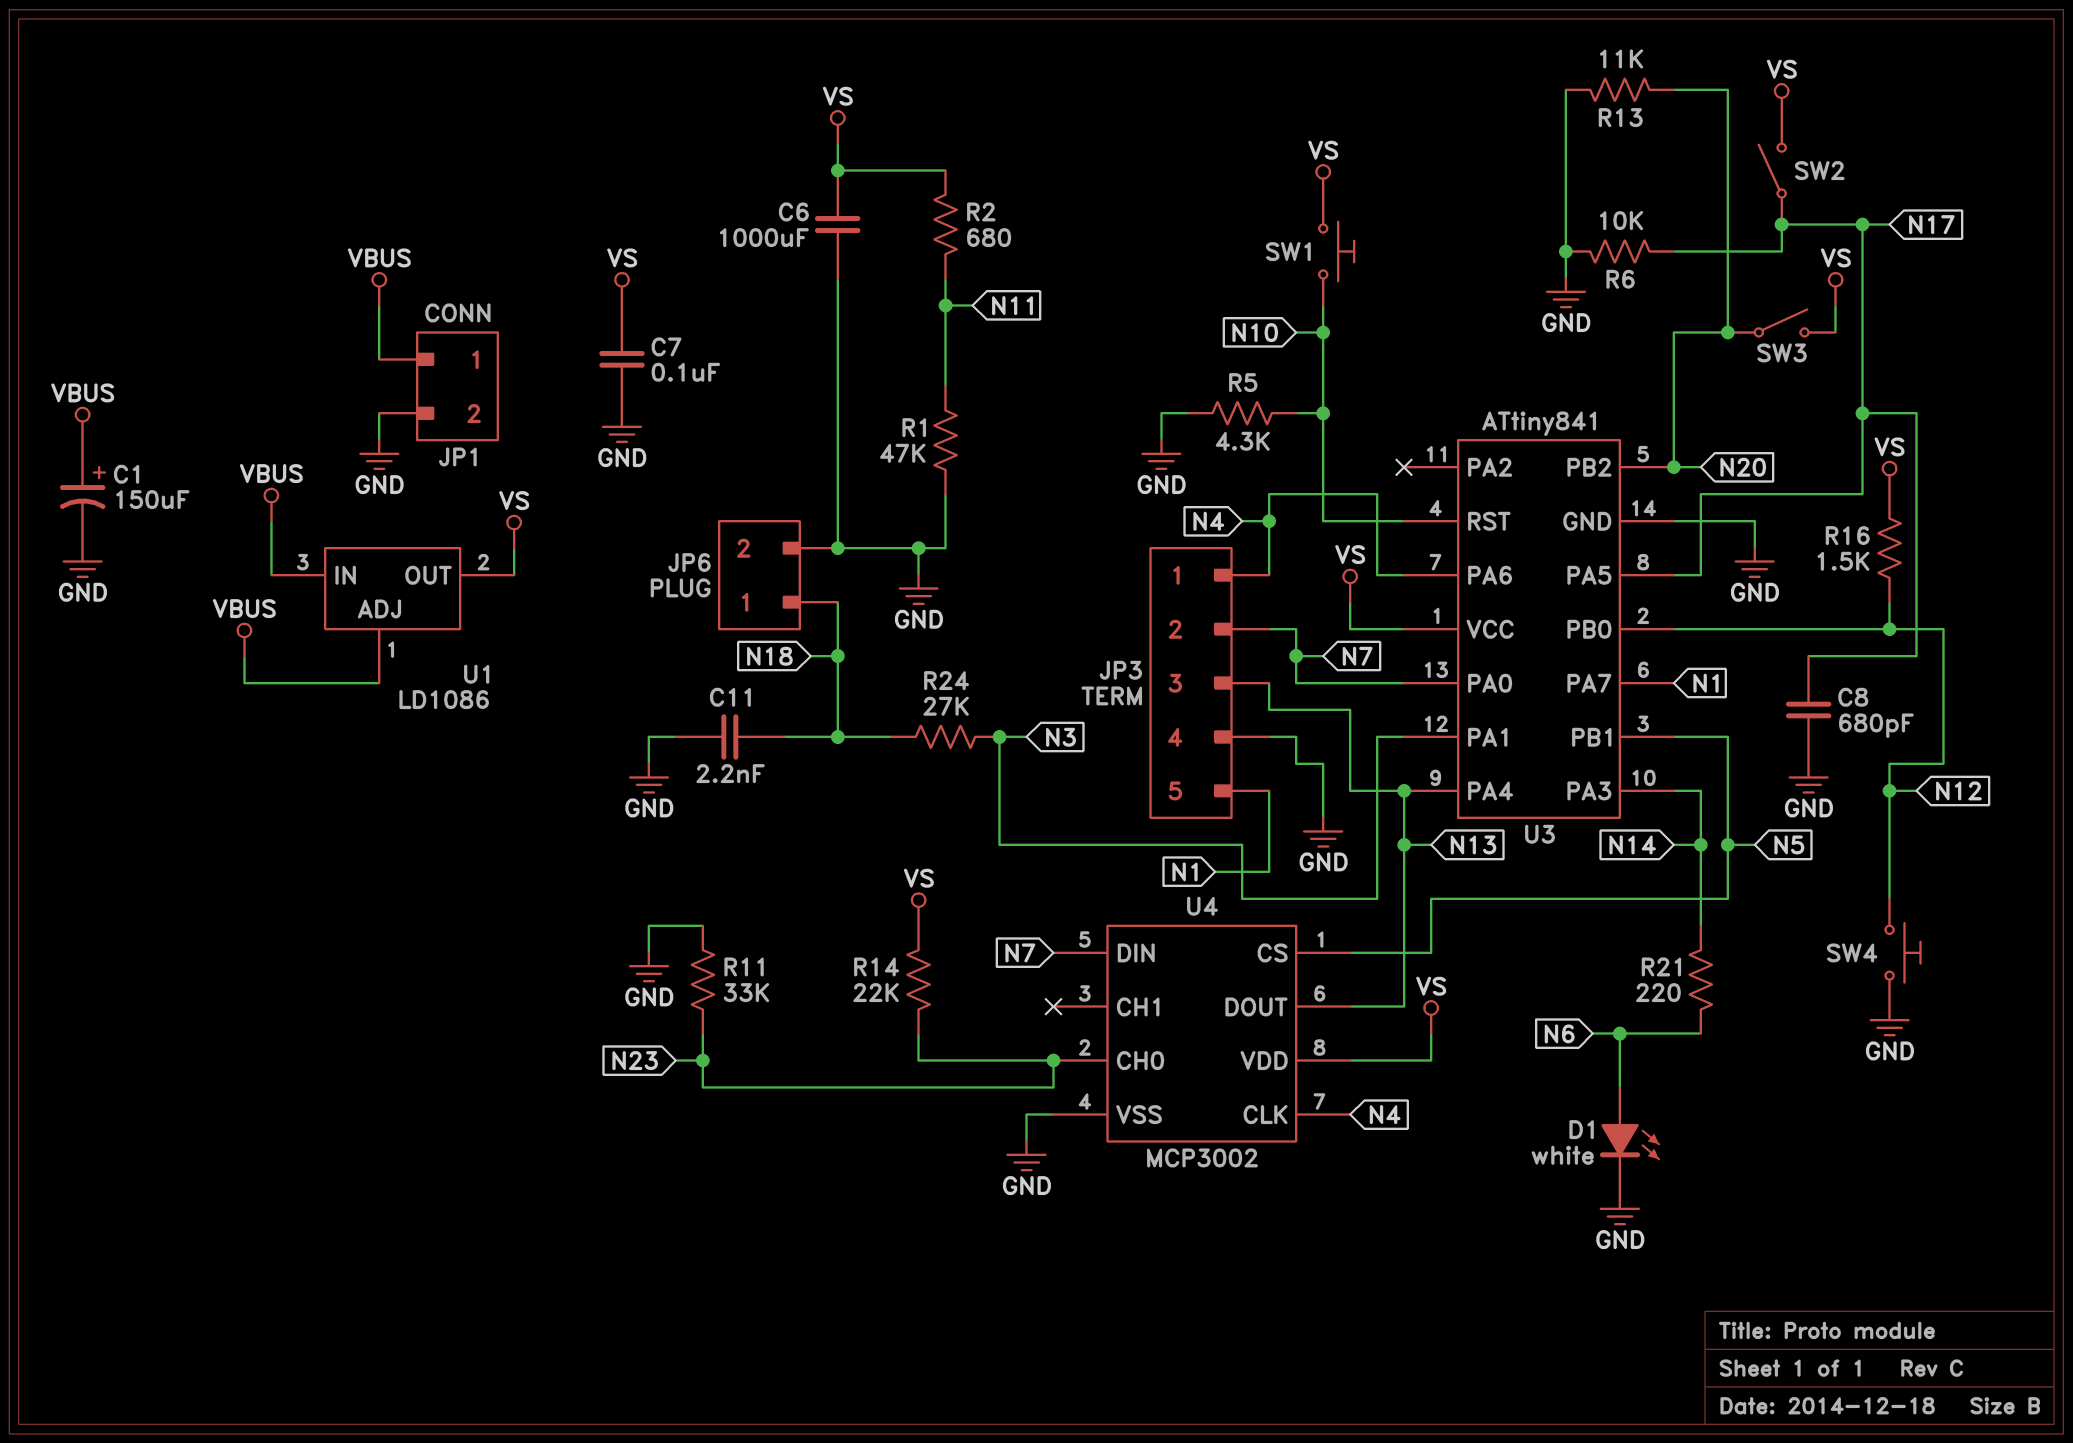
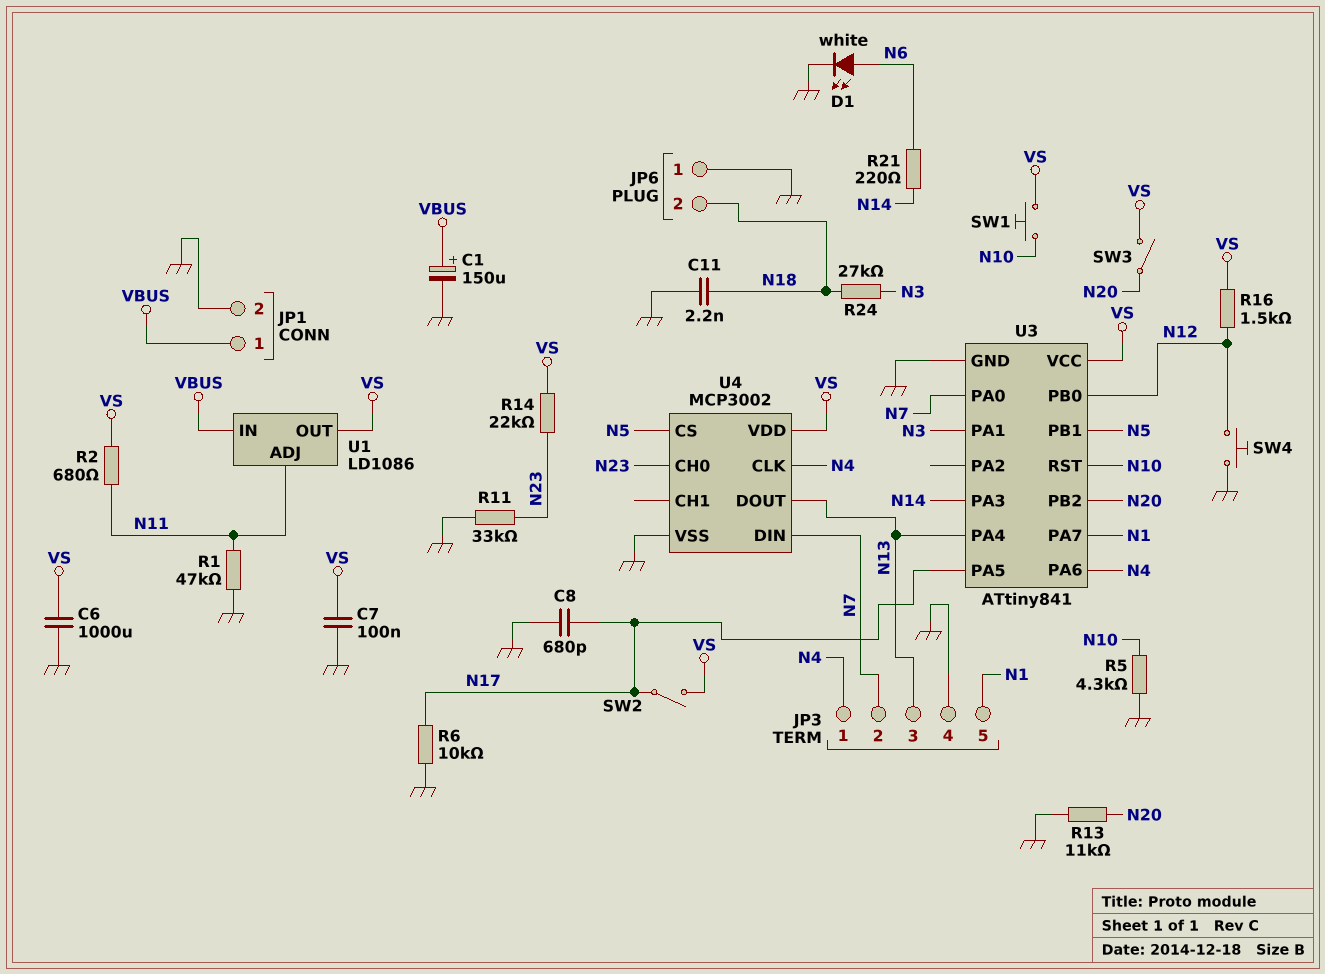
JP6 pin 1: N18 -> GND
JP6 pin 2: GND -> N18
U1 pin ADJ: VBUS -> N11

